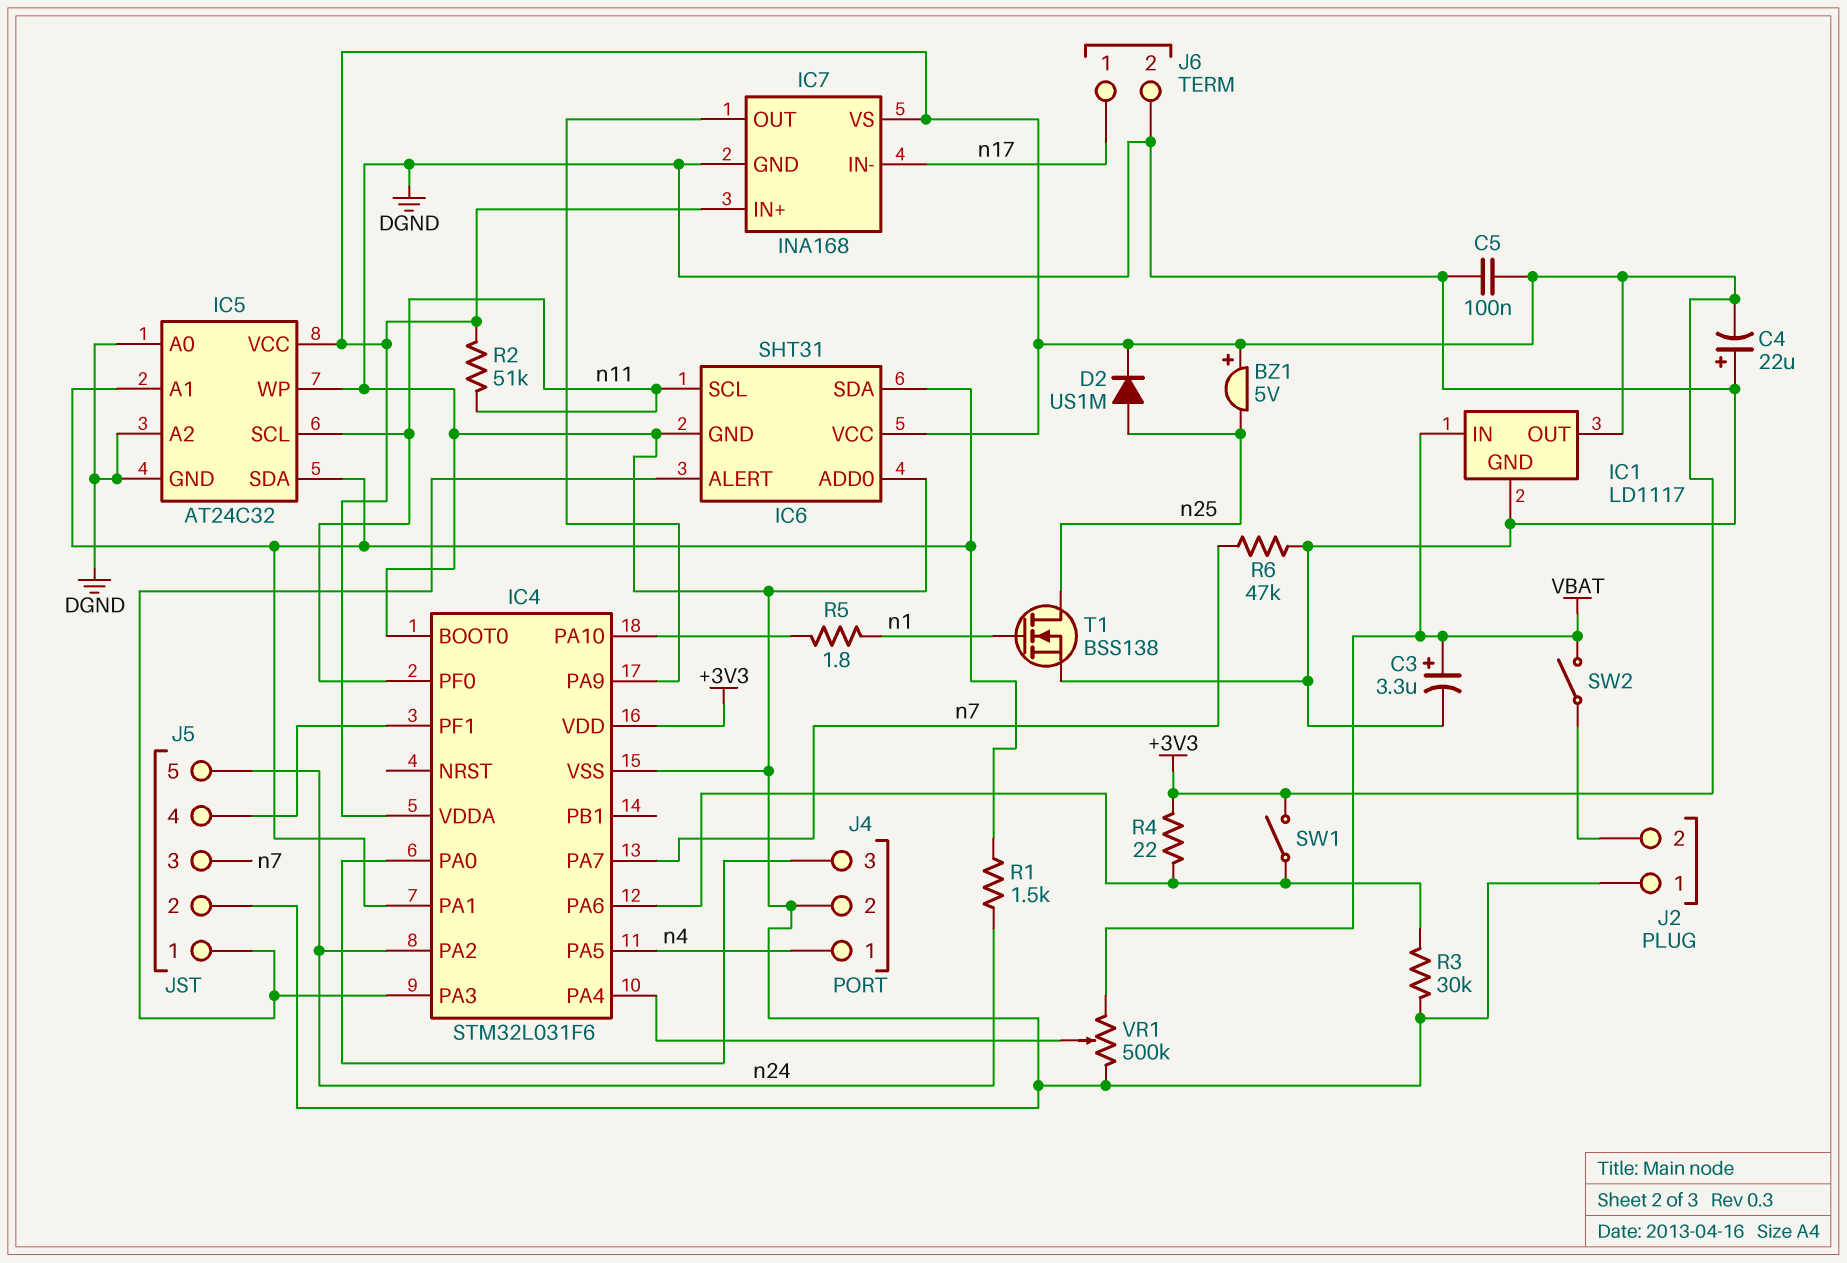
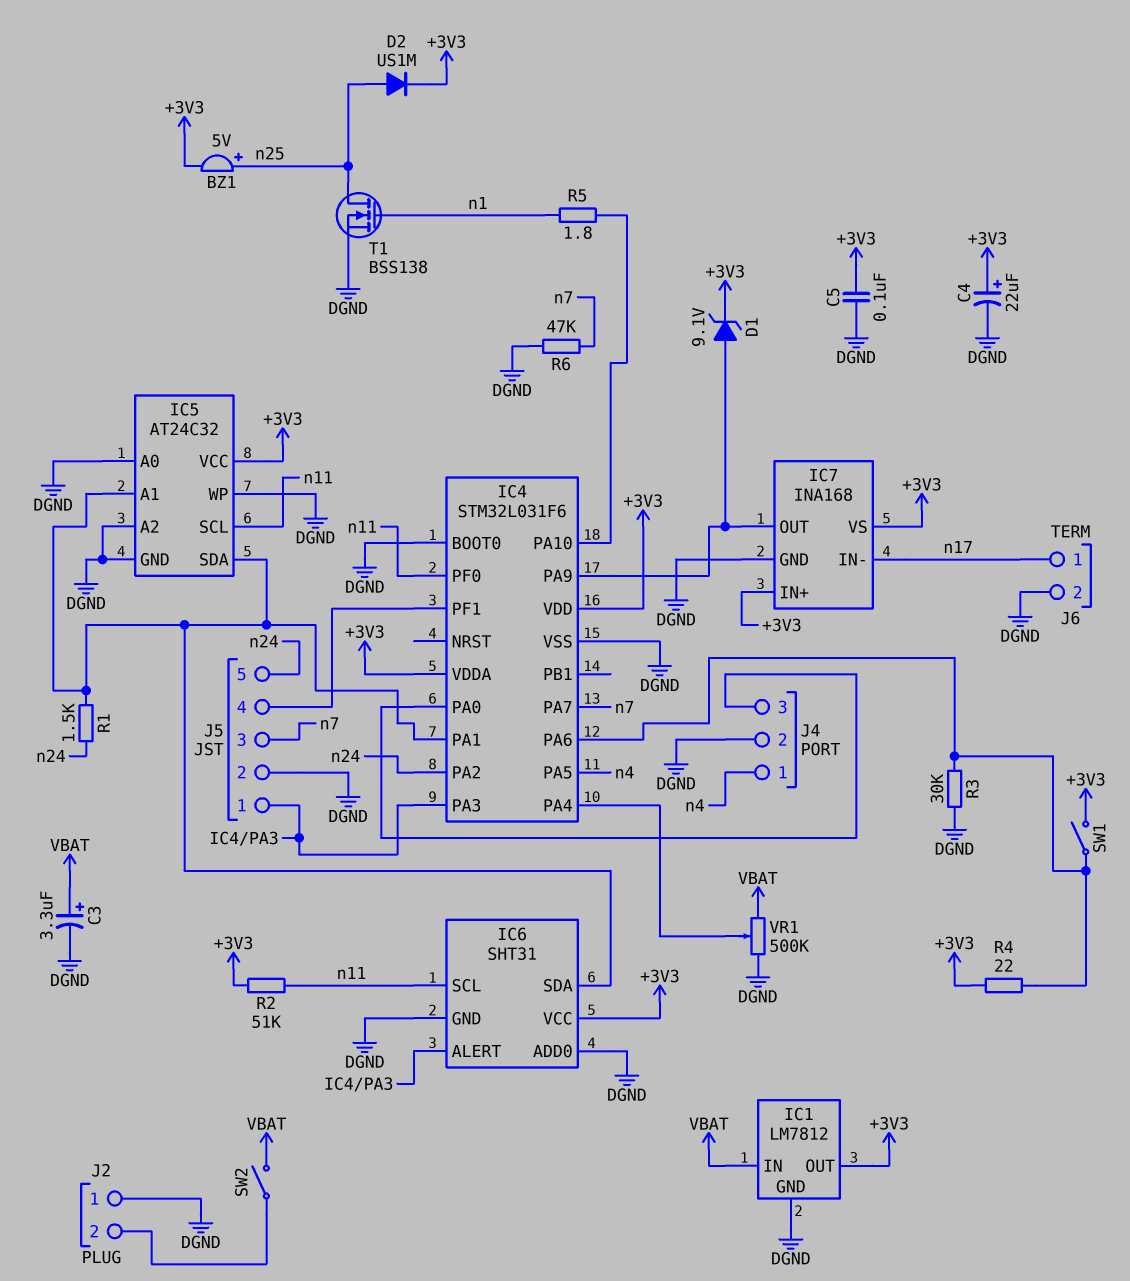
BZ1: buzzer 5V (plus +3V3, minus n25) -> buzzer 5V (plus n25, minus +3V3)
C4: 22uF (plus DGND, minus +3V3) -> 22uF (plus +3V3, minus DGND)
D1: none -> zener 9.1V (A IC4/PA9, K +3V3)
IC1: LD1117 -> LM7812

